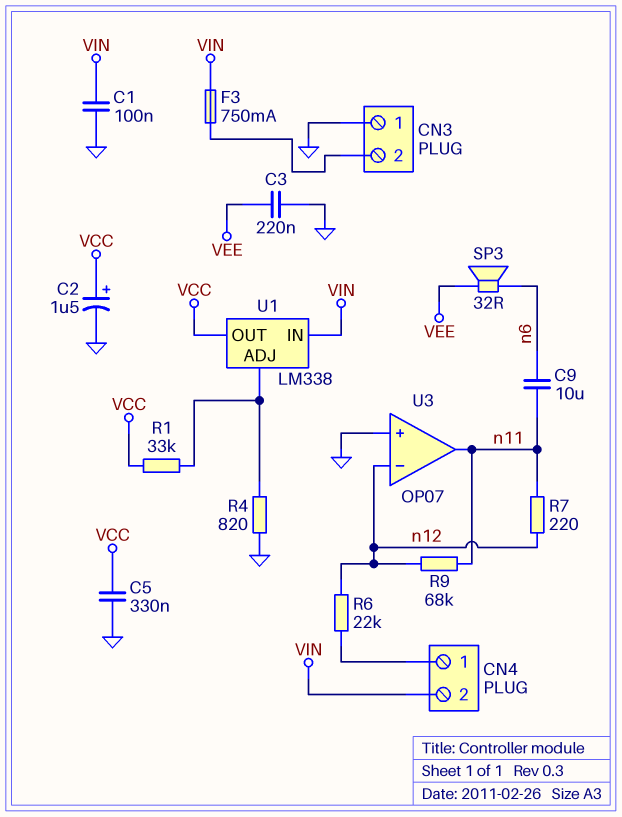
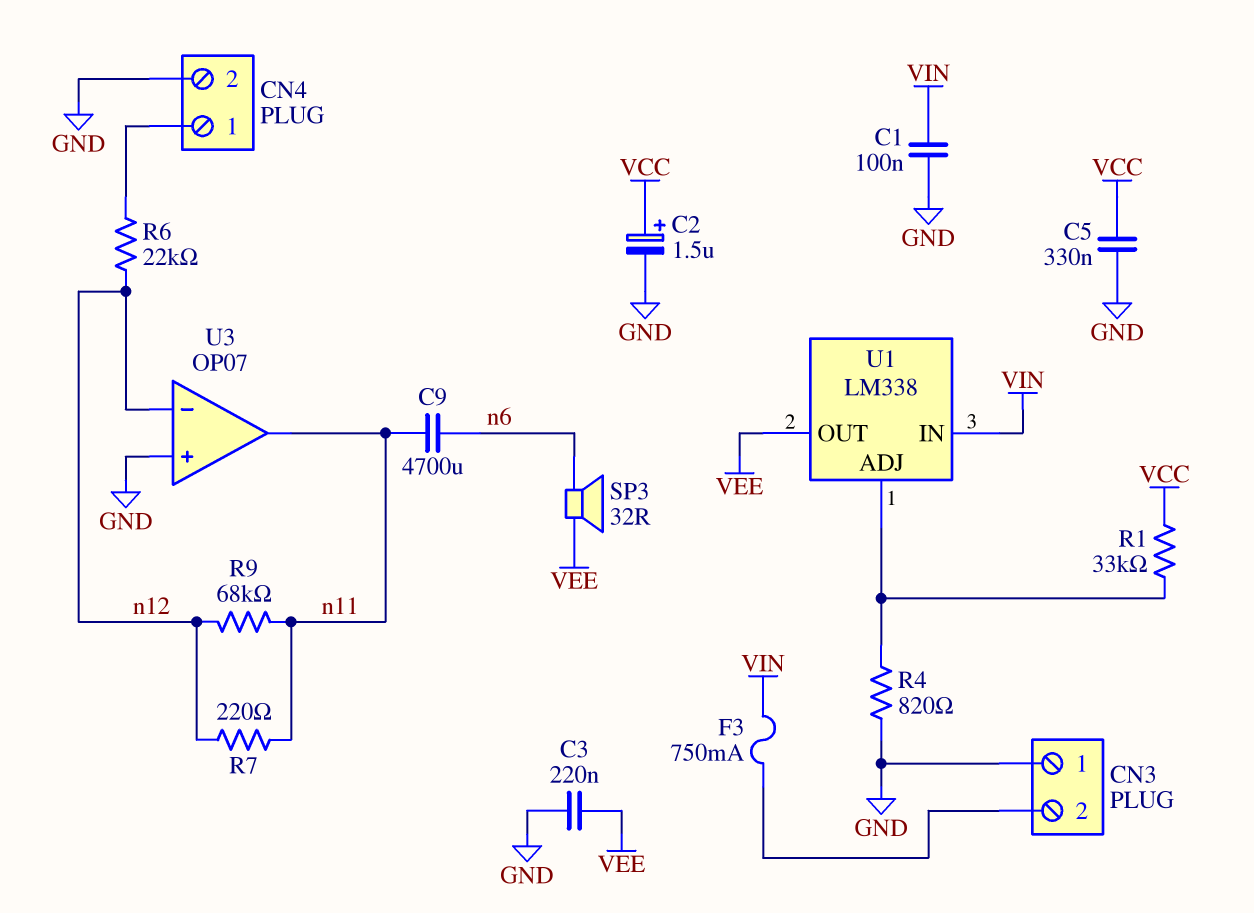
C9: 10uF (n6, n11) -> 4700uF (n6, n11)
CN4 pin 2: VIN -> GND
U1 pin OUT: VCC -> VEE

